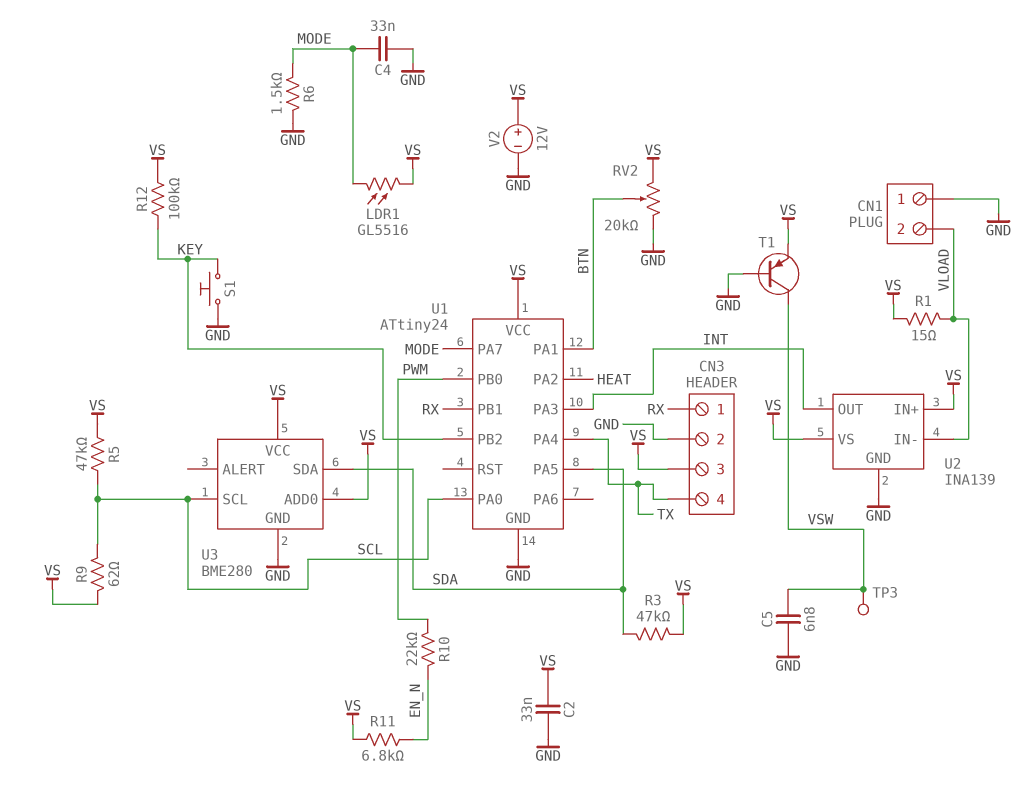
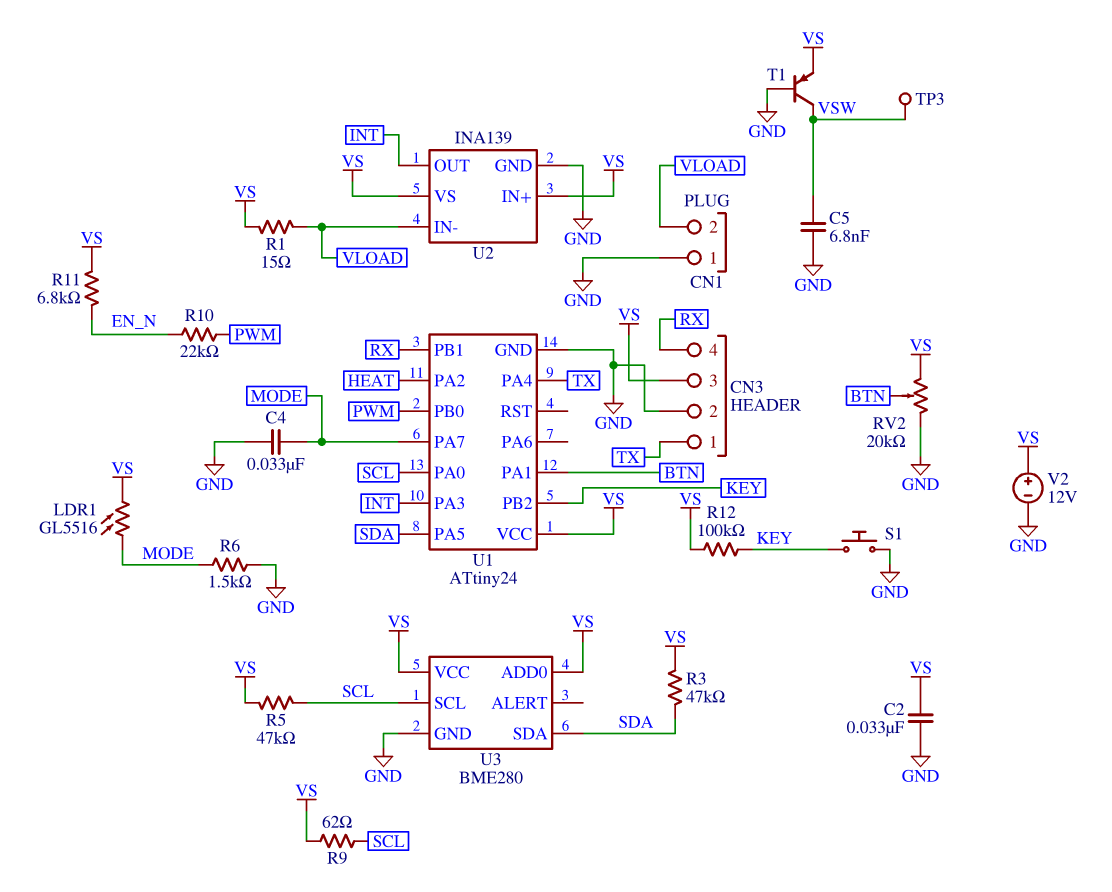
CN3 pin 1: RX -> TX
CN3 pin 4: TX -> RX

